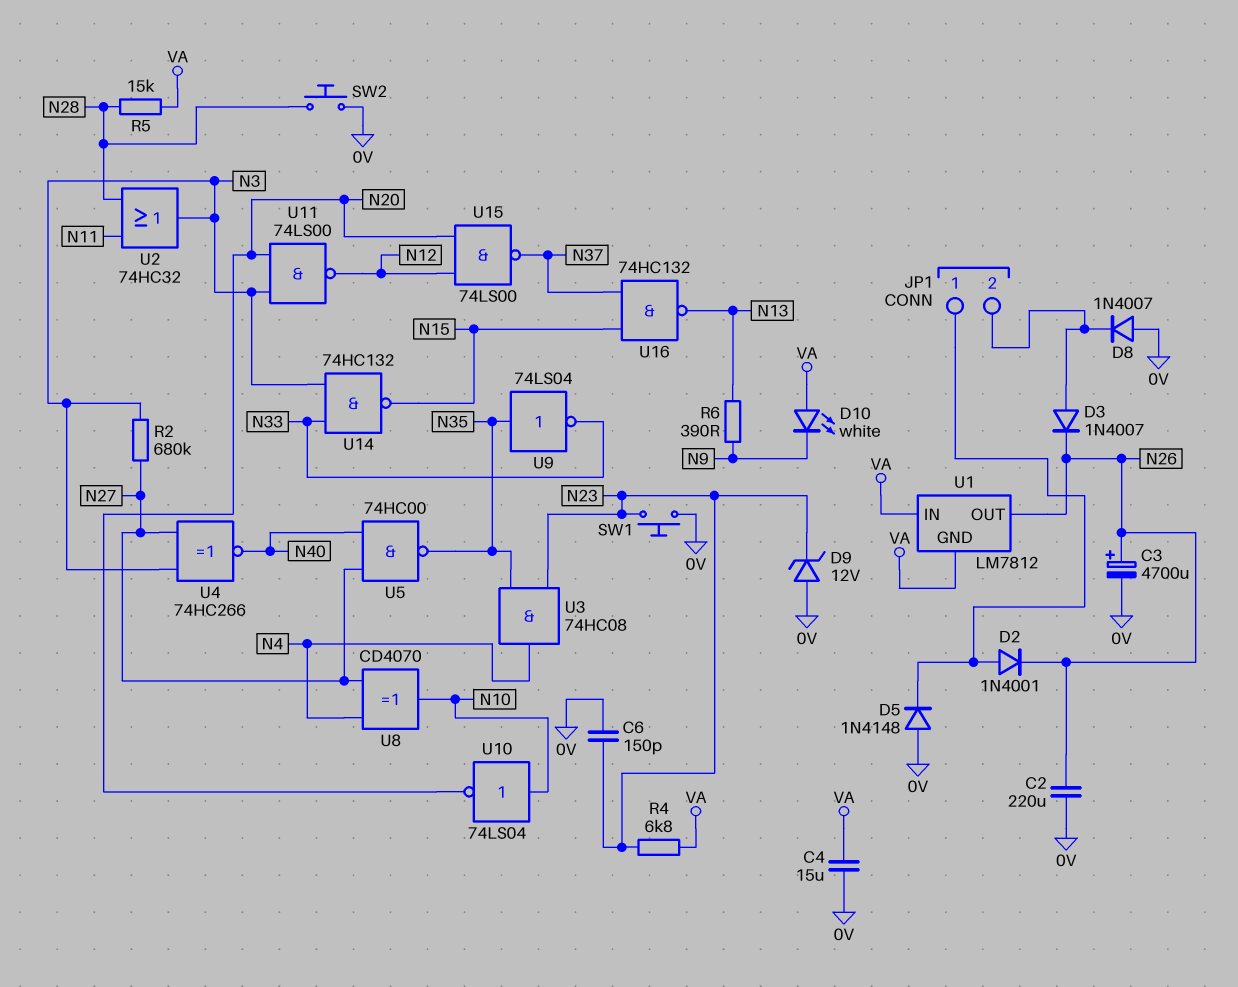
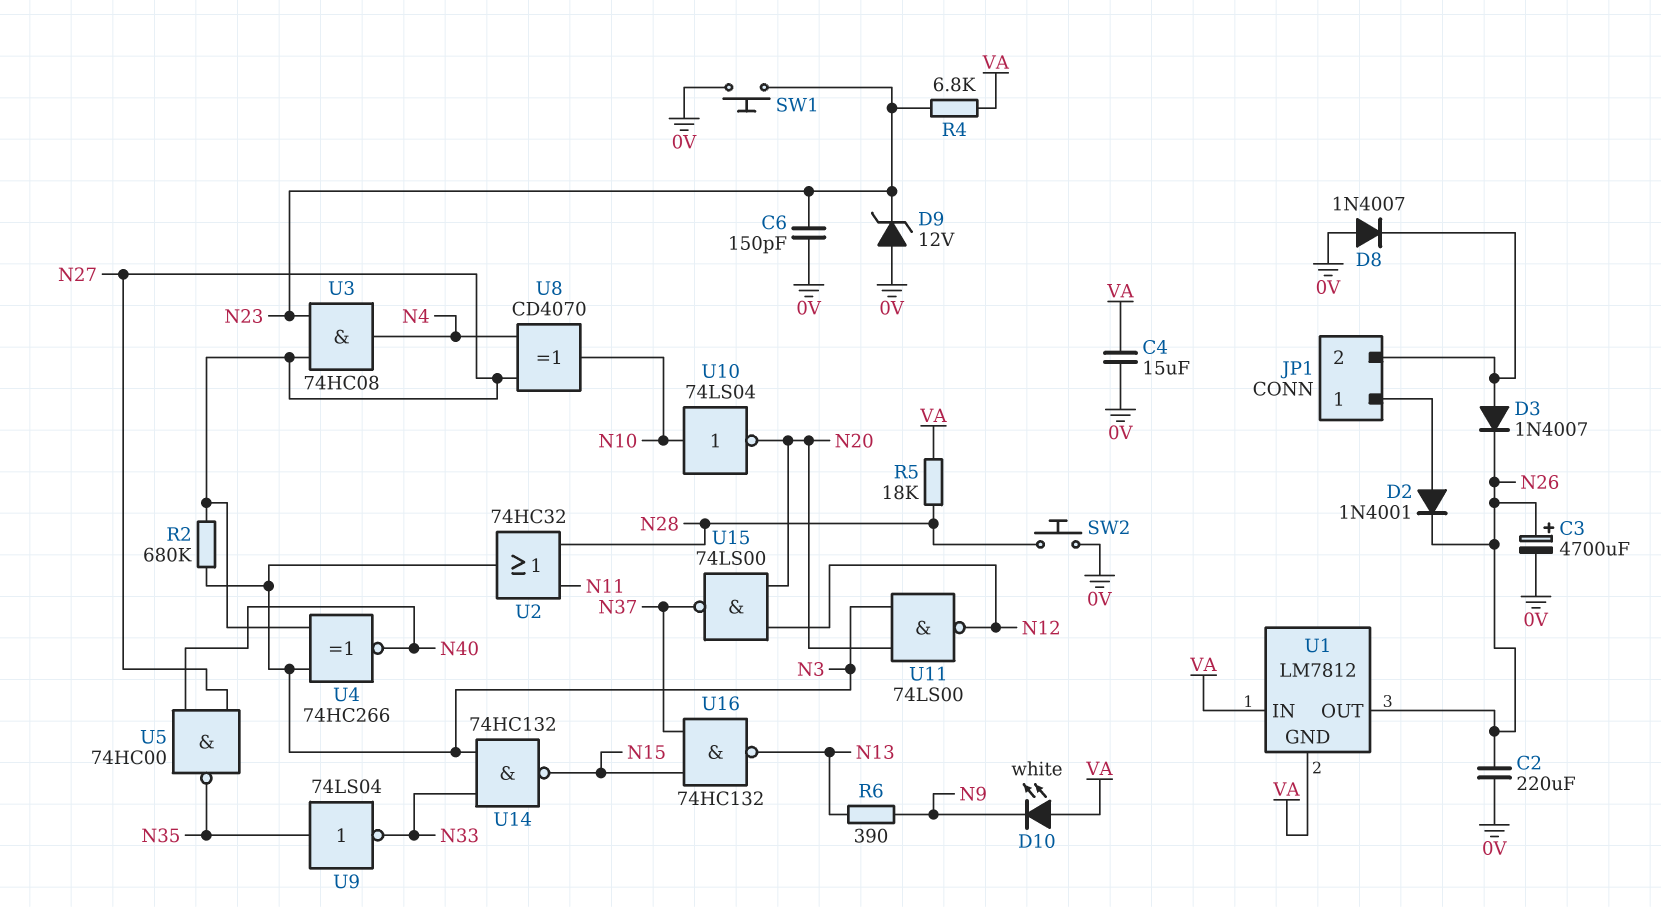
D5: diode 1N4148 (A 0V, K JP1/1) -> none
R5: 15k (N28, VA) -> 18k (N28, VA)
U3: AND 74HC08 (in N23, in N35, out N4) -> AND 74HC08 (in N23, in N27, out N4)

